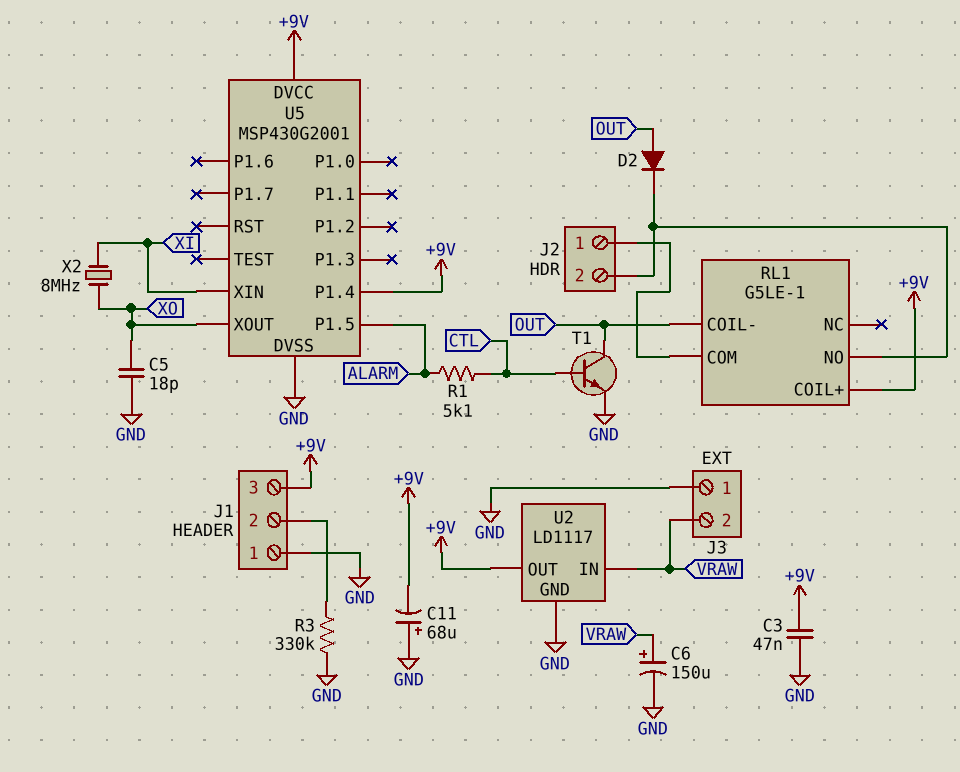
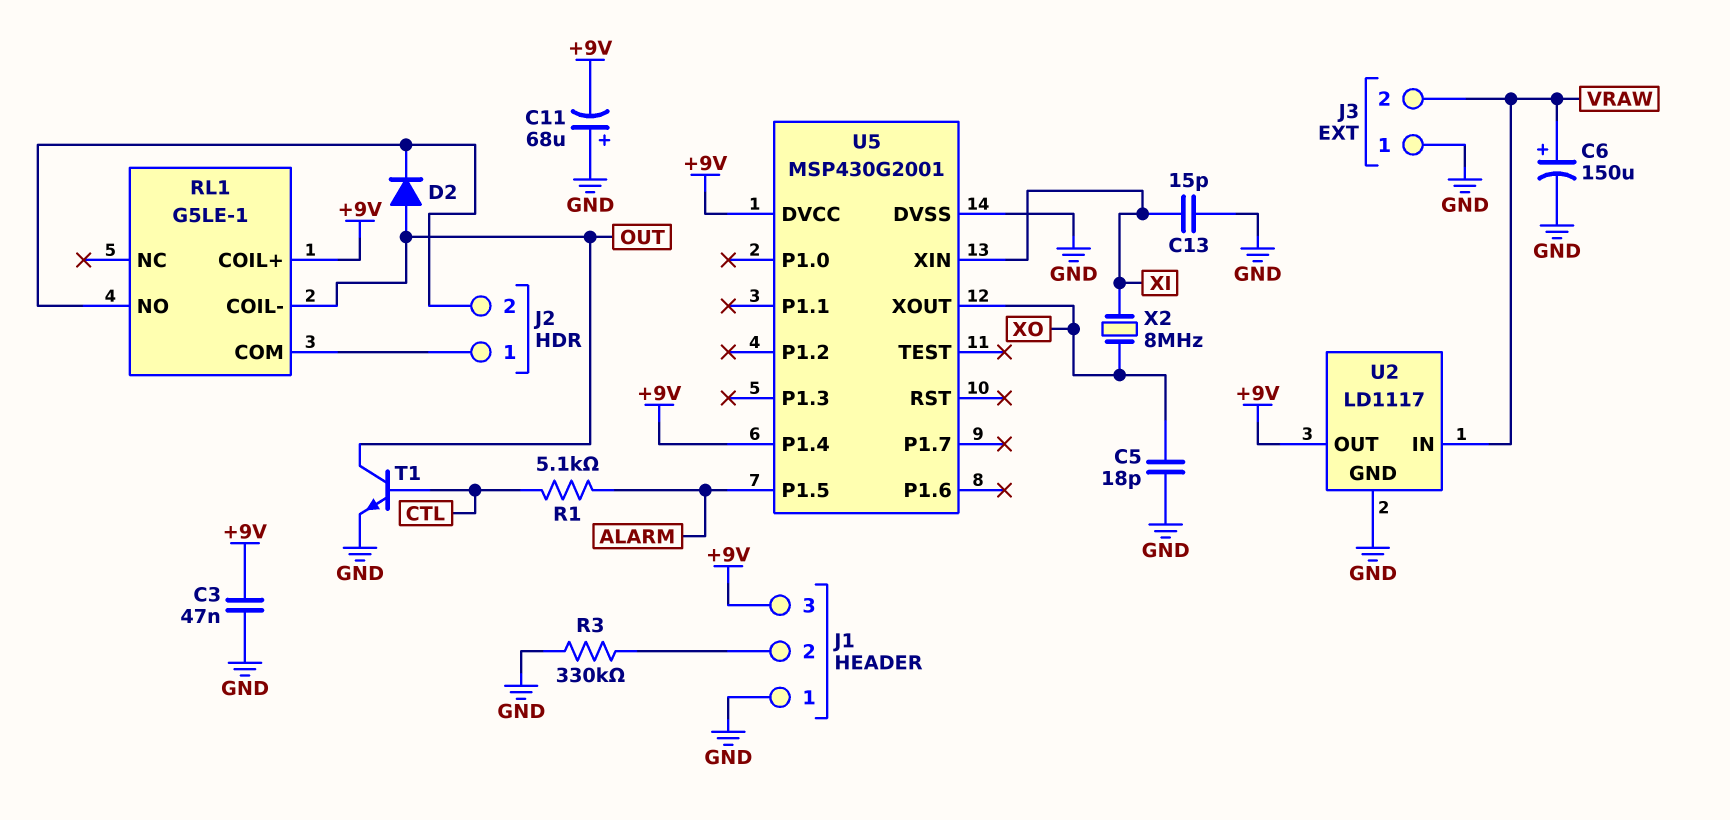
C13: none -> 15pF (GND, XI)

